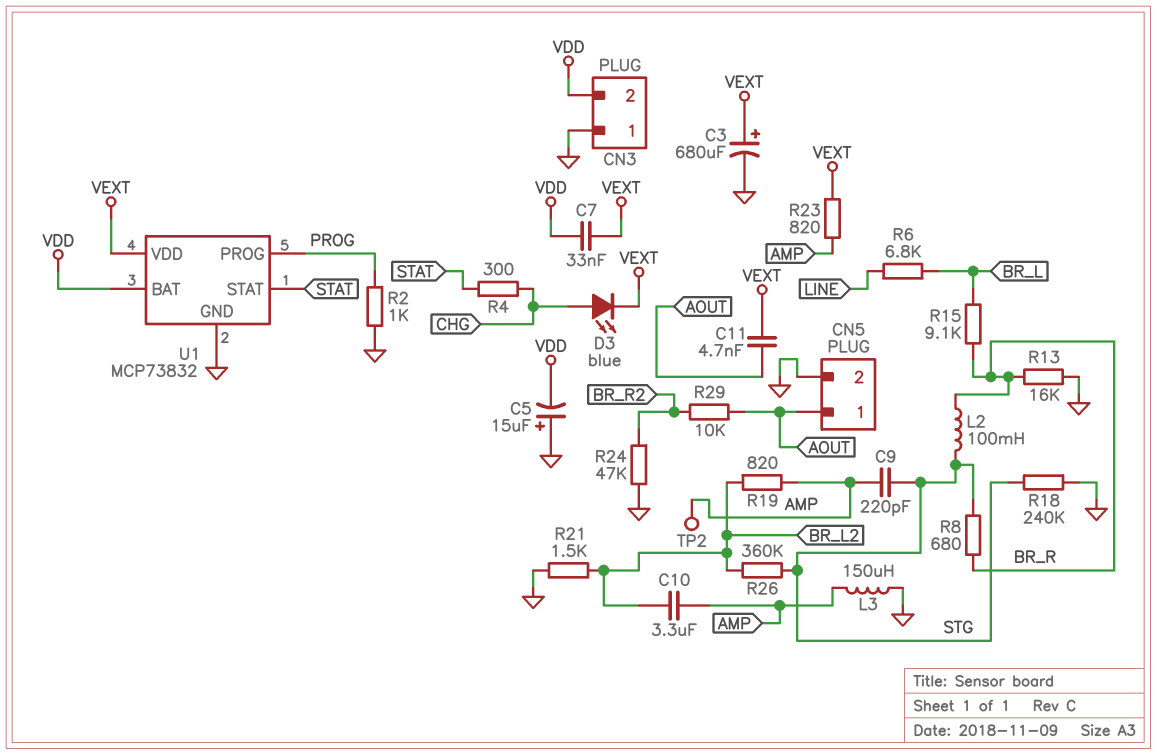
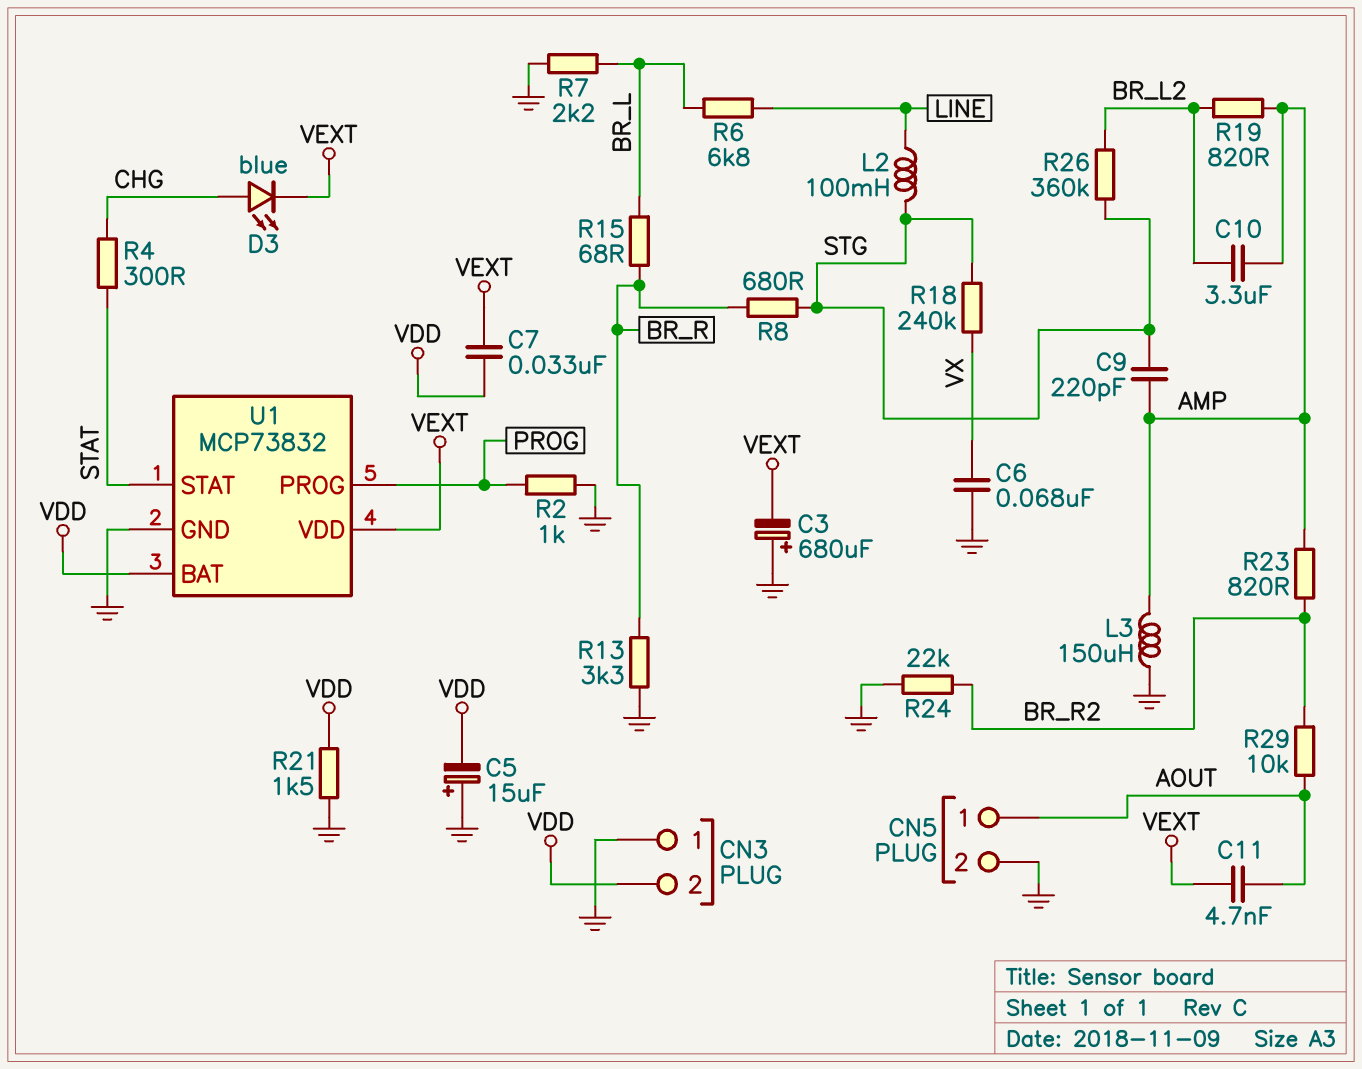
C3: 680uF (plus VEXT, minus GND) -> 680uF (plus GND, minus VEXT)
C6: none -> 68nF (GND, VX)
L2: 100mH (BR_R, STG) -> 100mH (LINE, STG)
R7: none -> 2.2k (BR_L, GND)
R13: 16k (BR_R, GND) -> 3.3k (BR_R, GND)
R15: 9.1k (BR_L, BR_R) -> 68 (BR_L, BR_R)
R18: 240k (GND, STG) -> 240k (STG, VX)
R21: 1.5k (BR_L2, GND) -> 1.5k (GND, VDD)
R23: 820 (AMP, VEXT) -> 820 (AMP, BR_R2)
R24: 47k (BR_R2, GND) -> 22k (BR_R2, GND)
TP2: test point (AMP) -> none

